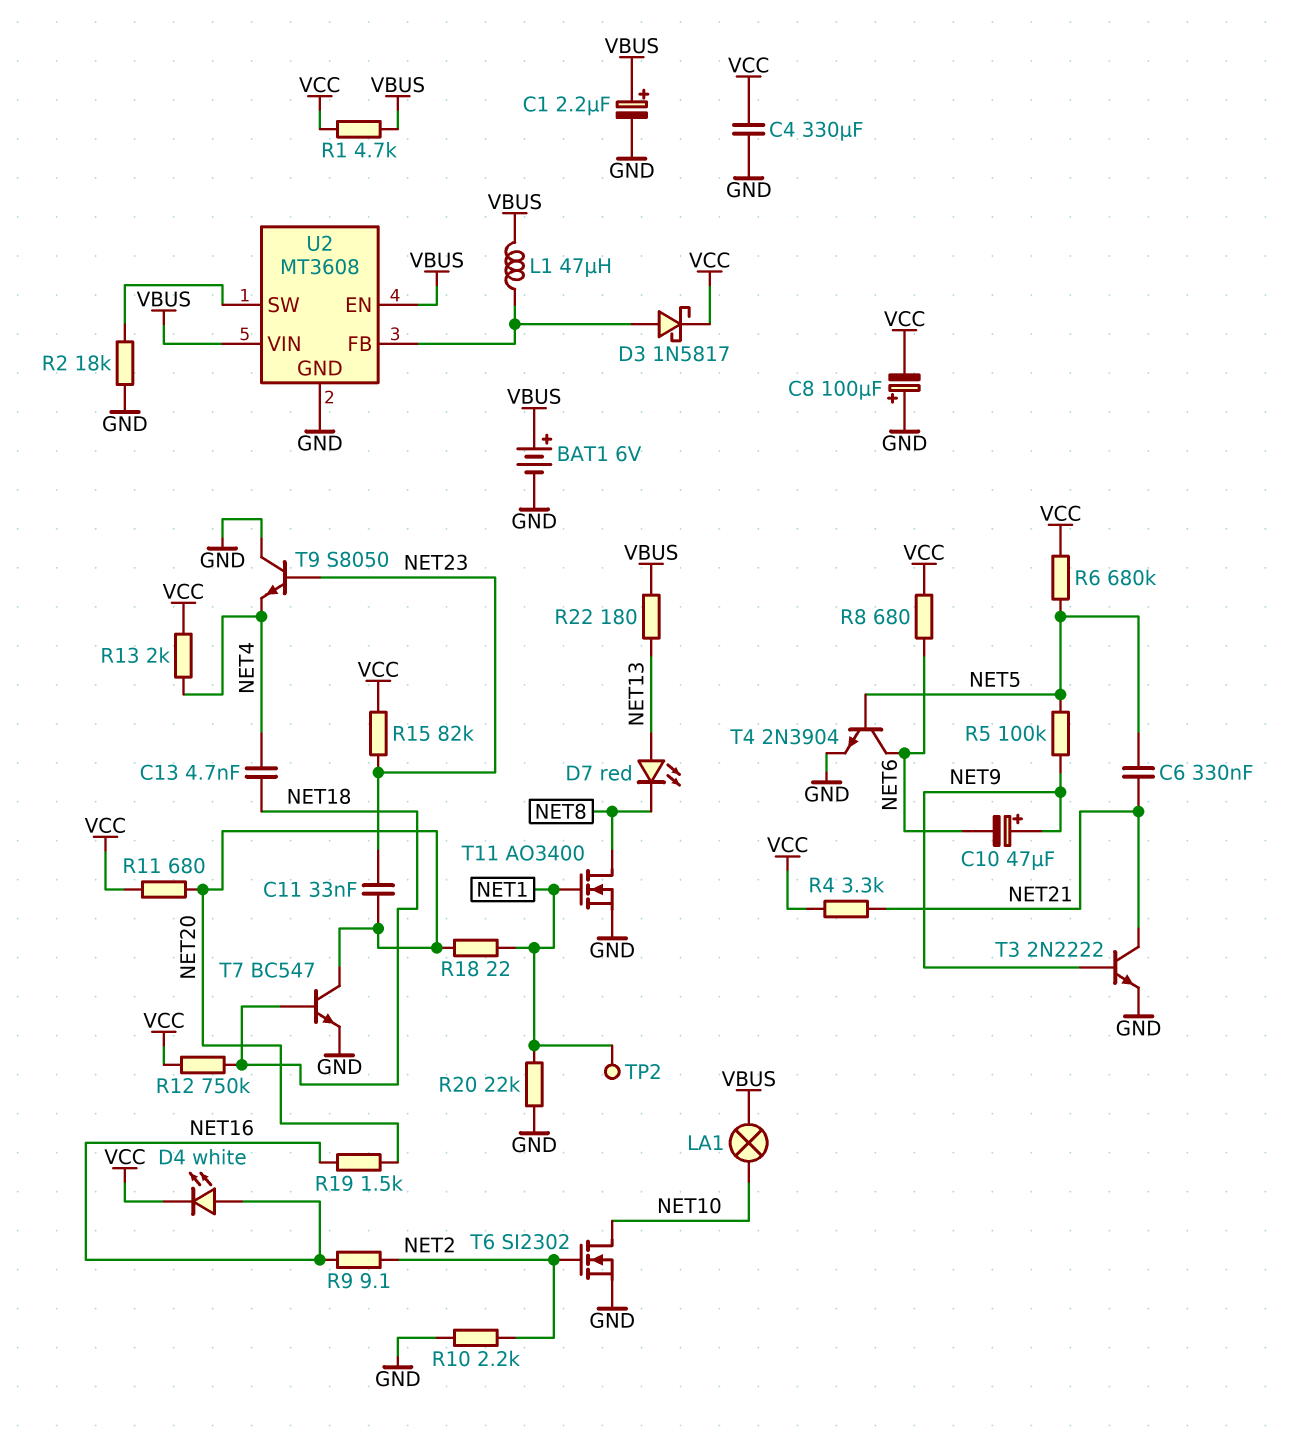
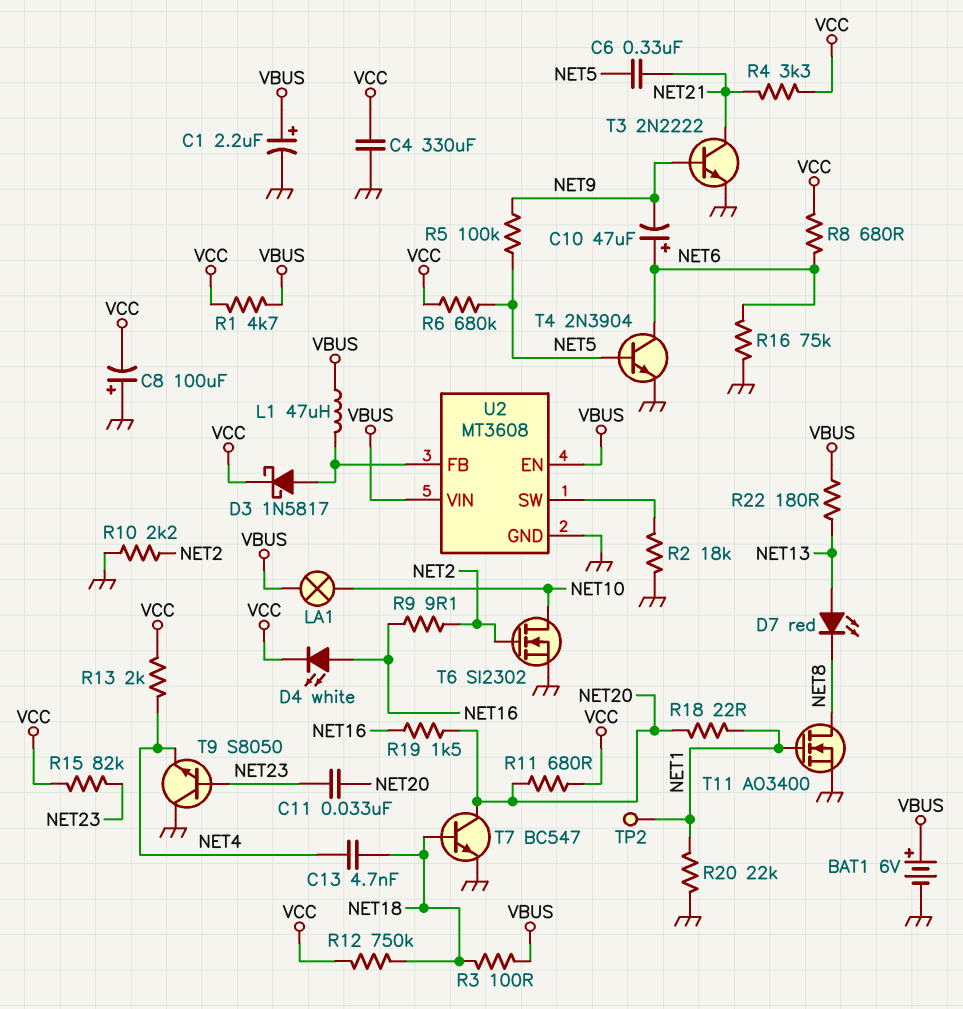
C10: 47uF (plus NET9, minus NET6) -> 47uF (plus NET6, minus NET9)
R3: none -> 100 (NET18, VBUS)
R16: none -> 75k (GND, NET6)

